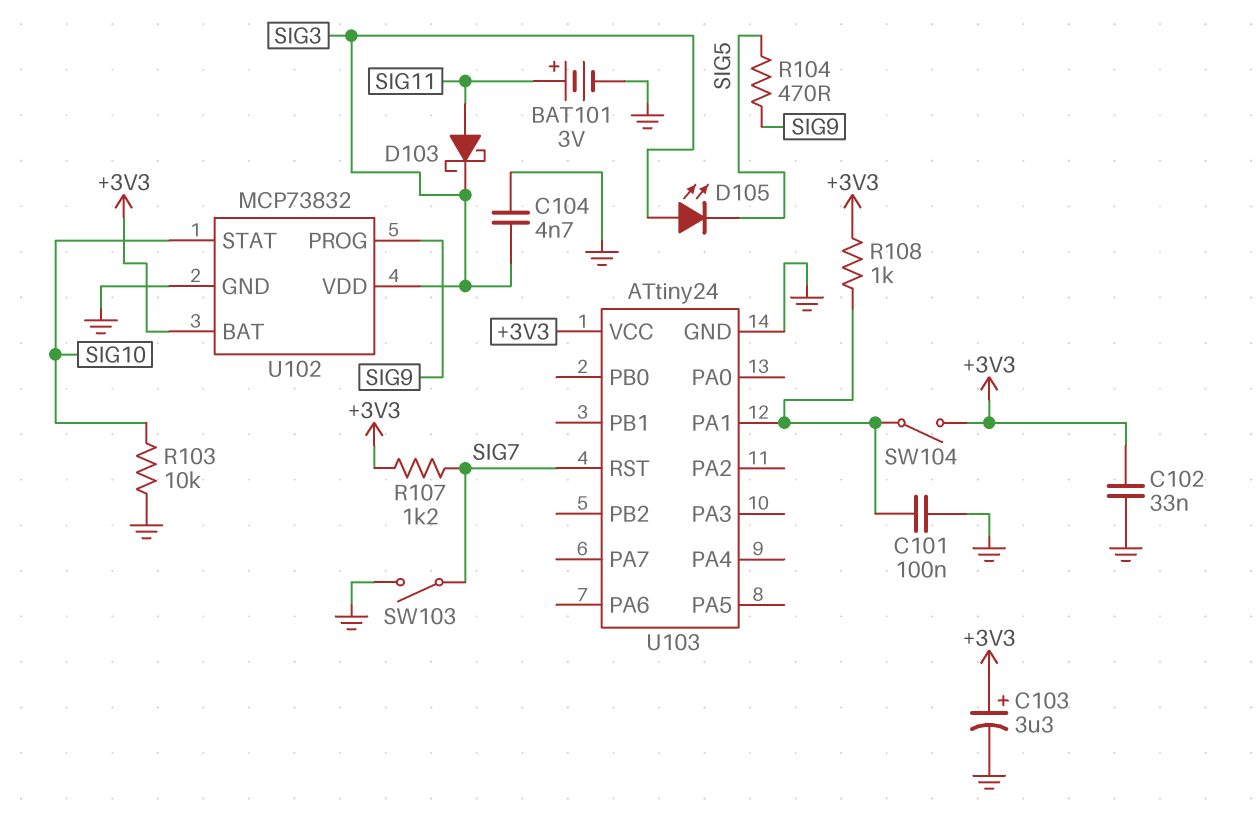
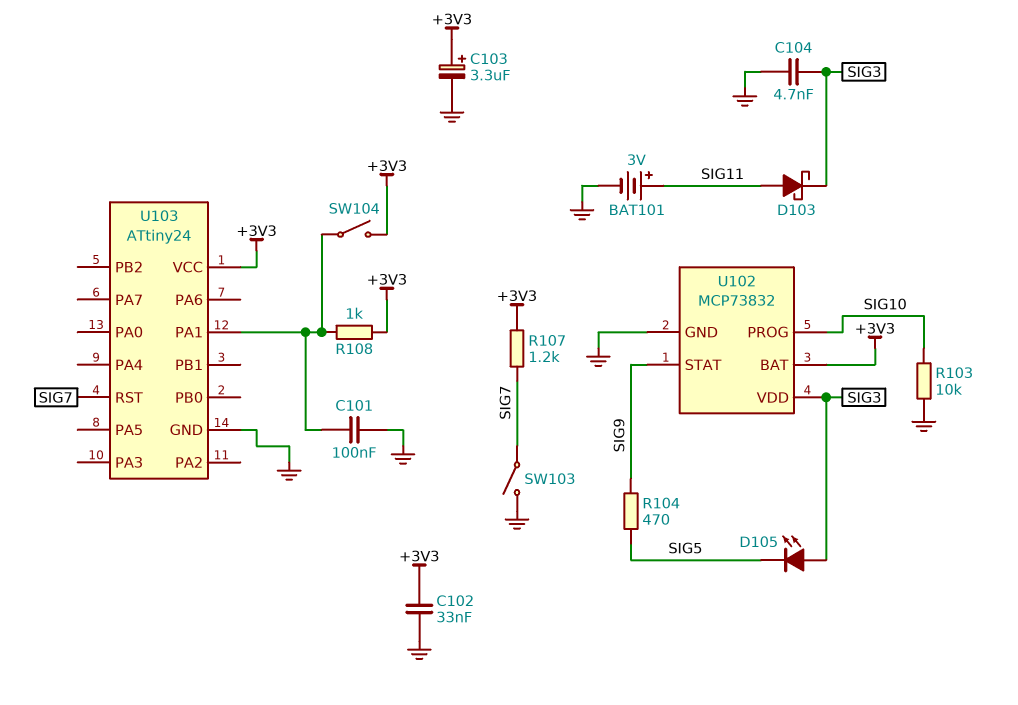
U102 pin PROG: SIG9 -> SIG10
U102 pin STAT: SIG10 -> SIG9

